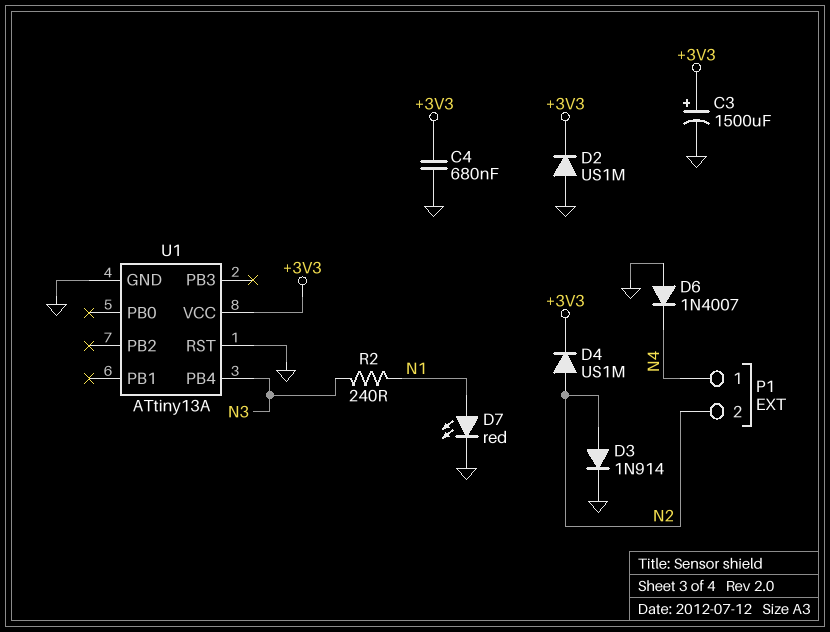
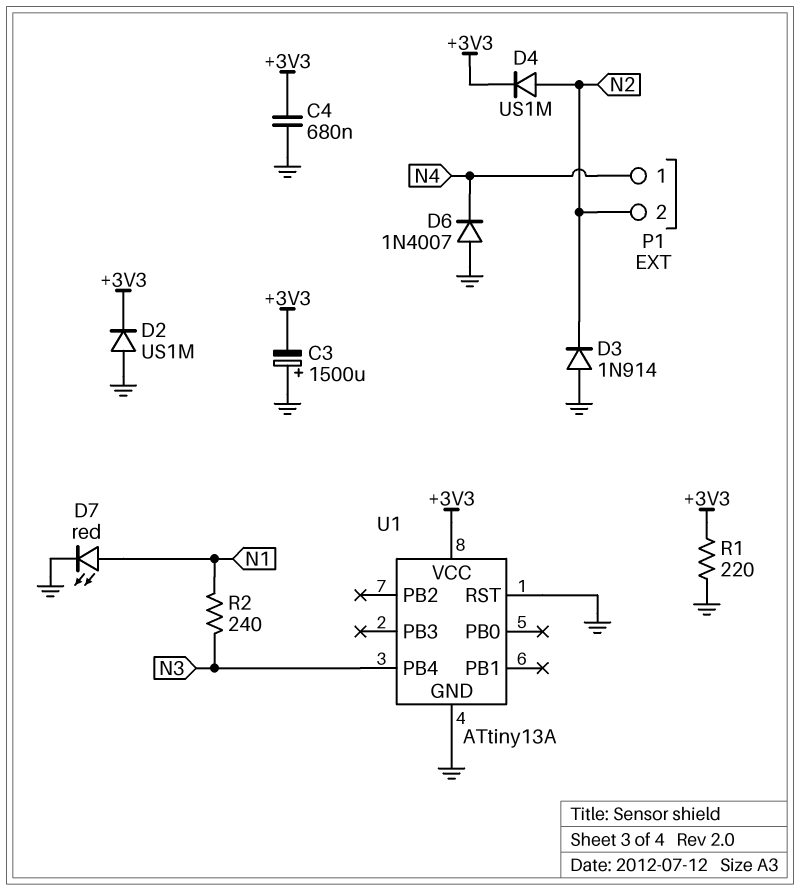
C3: 1500uF (plus +3V3, minus GND) -> 1500uF (plus GND, minus +3V3)
D3: diode 1N914 (A N2, K GND) -> diode 1N914 (A GND, K N2)
R1: none -> 220 (+3V3, GND)

